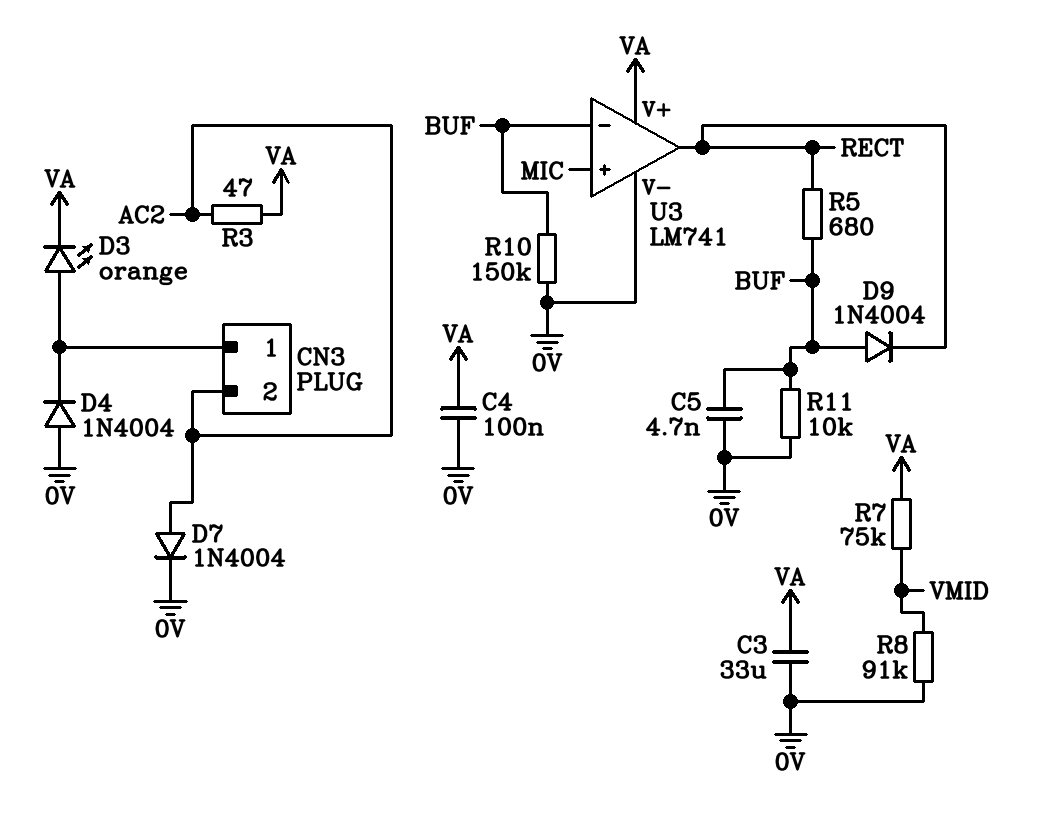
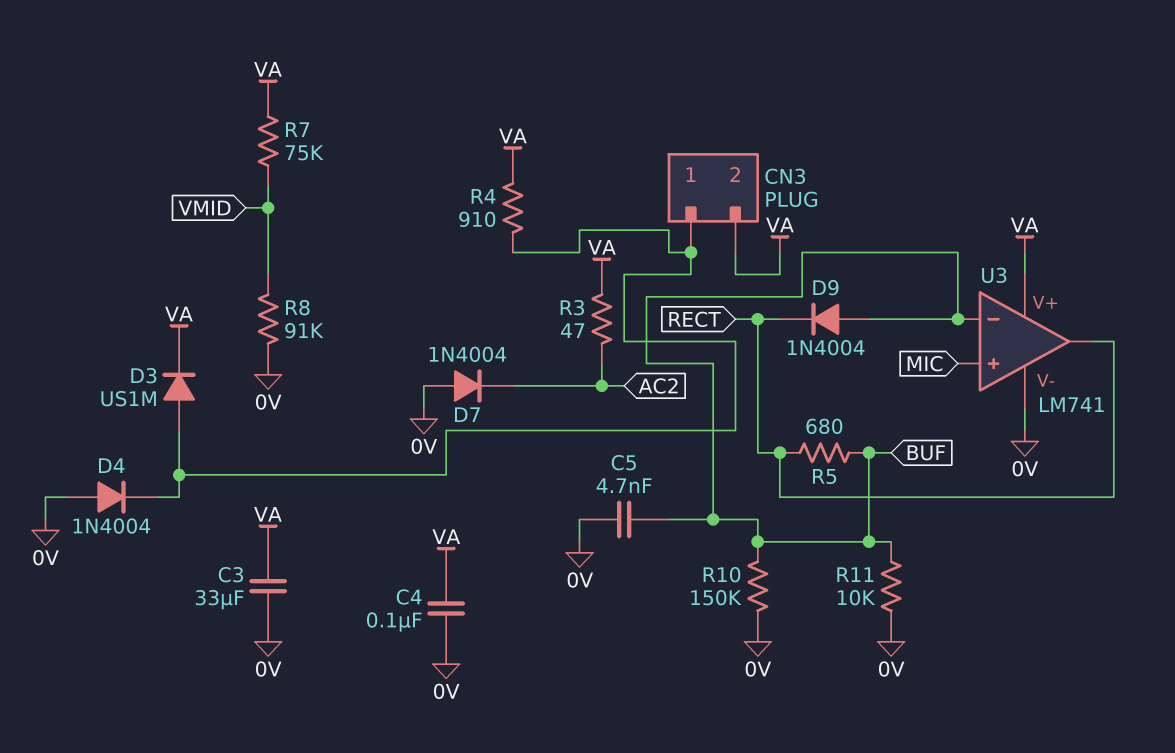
CN3 pin 2: AC2 -> VA
D3: LED orange (A CN3/1, K VA) -> diode US1M (A CN3/1, K VA)
D7: diode 1N4004 (A AC2, K 0V) -> diode 1N4004 (A 0V, K AC2)
R4: none -> 910 (CN3/1, VA)

